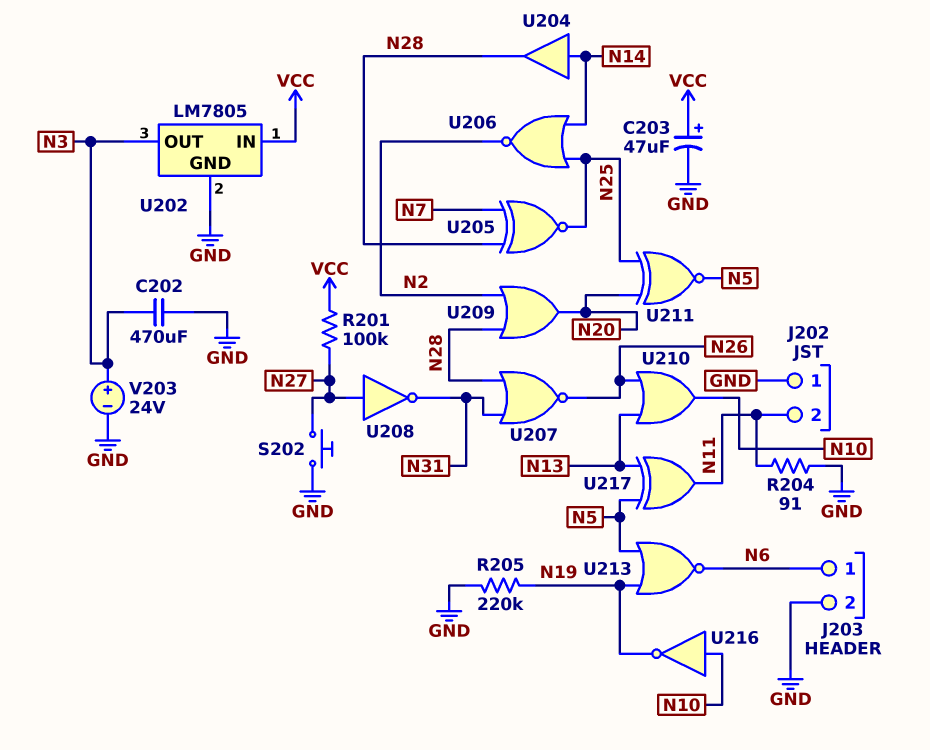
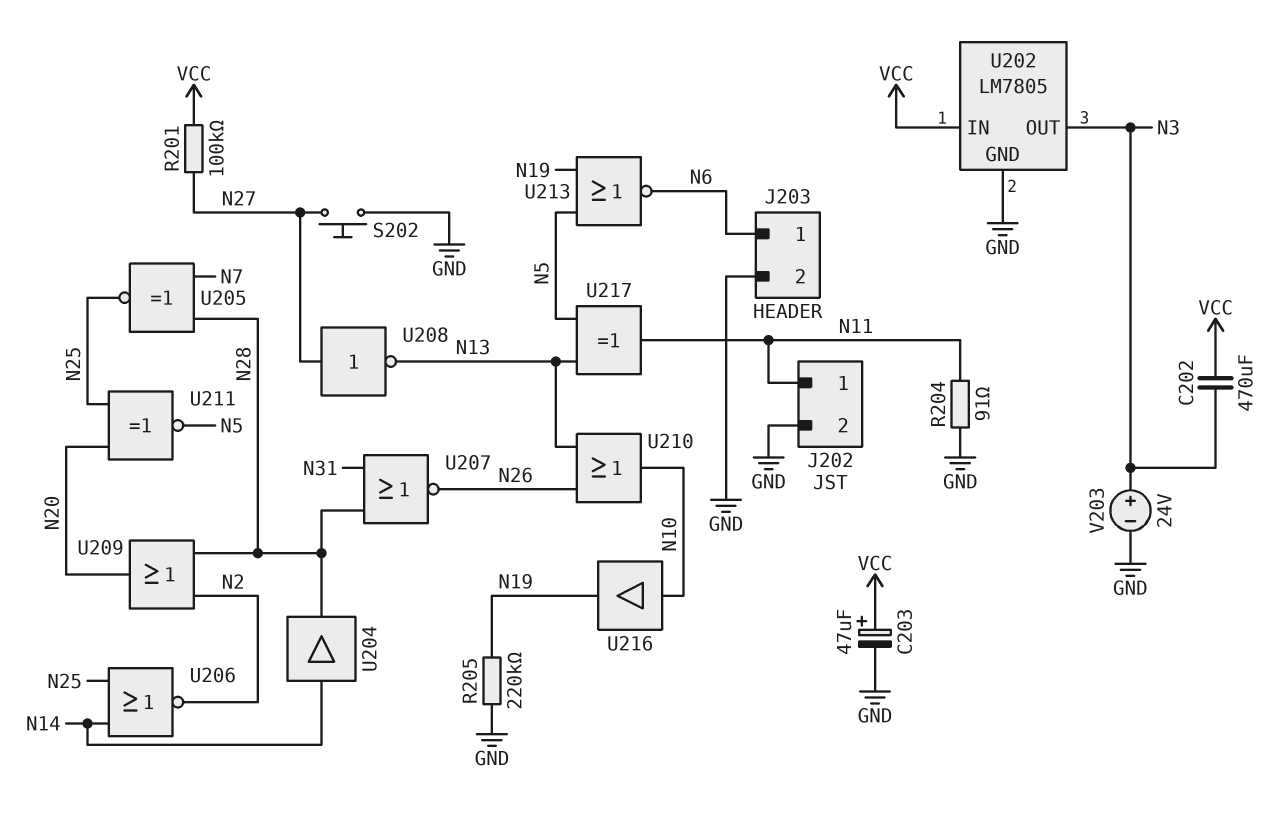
C202: 470uF (GND, N3) -> 470uF (N3, VCC)
J202 pin 1: GND -> N11
J202 pin 2: N11 -> GND
U208: NOT (in N27, out N31) -> NOT (in N27, out N13)
U216: NOT (in N10, out N19) -> buffer (in N10, out N19)

